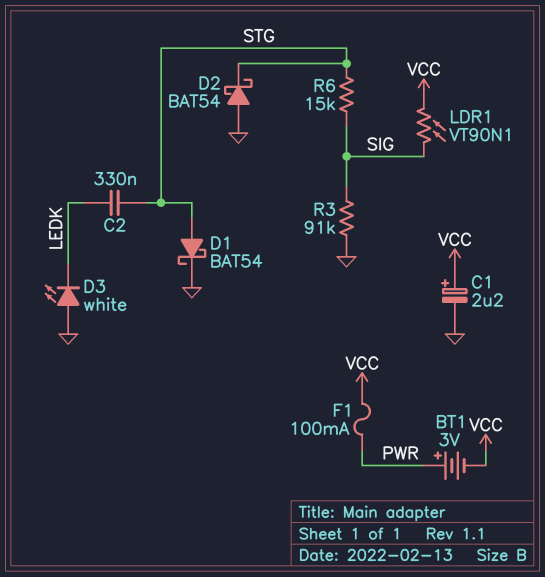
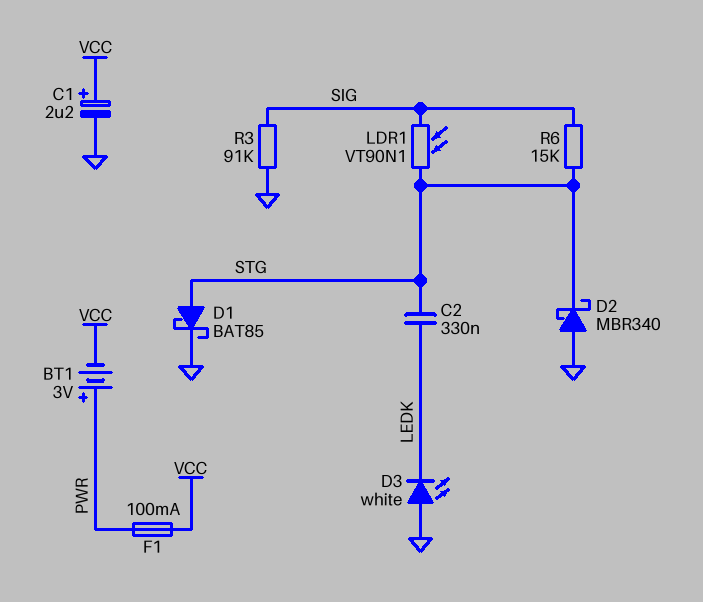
D1: schottky BAT54 (A STG, K GND) -> schottky BAT85 (A STG, K GND)
D2: schottky BAT54 (A GND, K STG) -> schottky MBR340 (A GND, K STG)
LDR1: VT90N1 (SIG, VCC) -> VT90N1 (SIG, STG)

